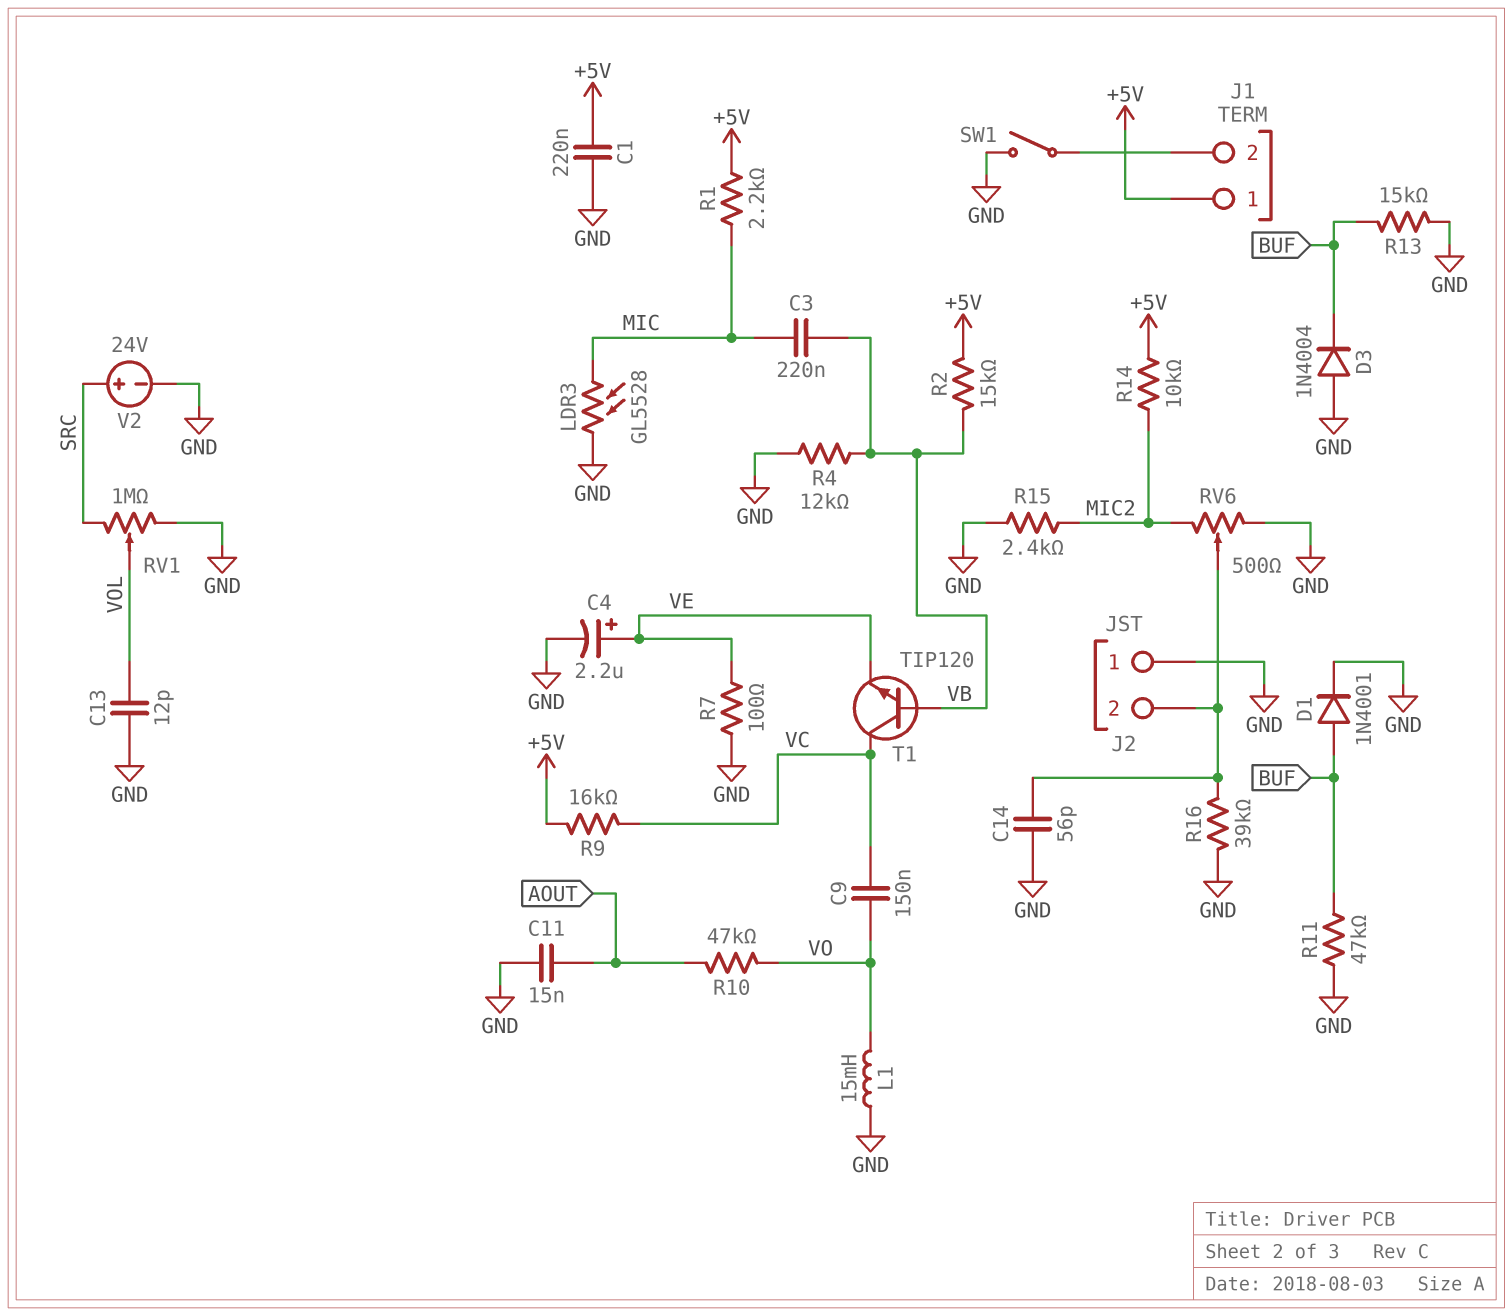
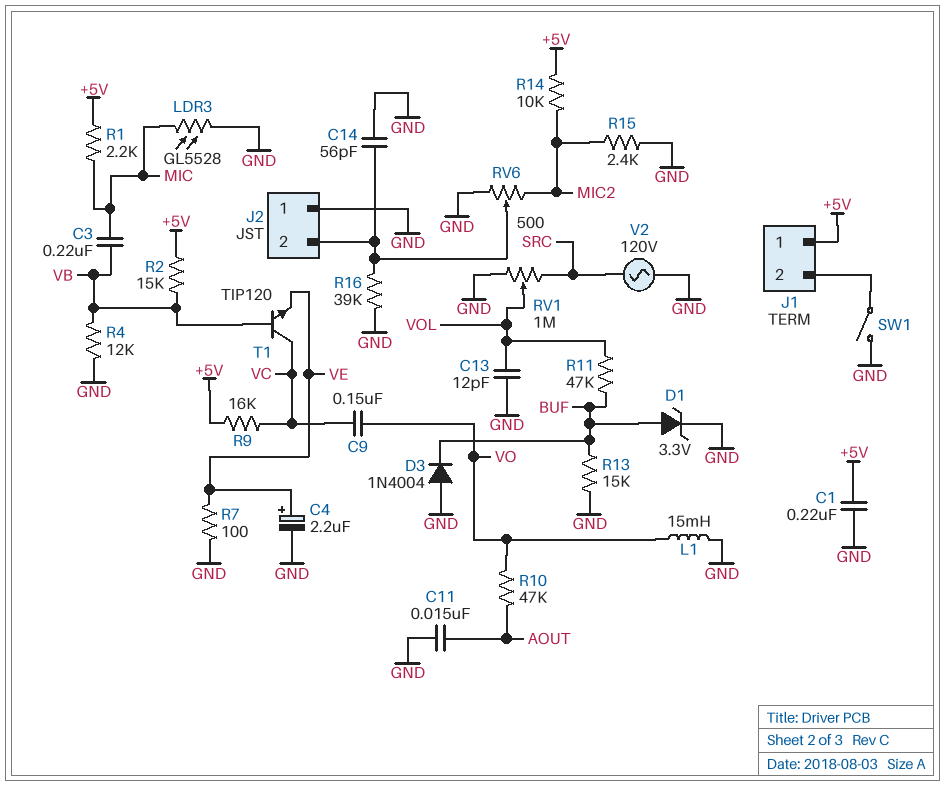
D1: diode 1N4001 (A BUF, K GND) -> zener 3.3V (A BUF, K GND)
R11: 47k (BUF, GND) -> 47k (BUF, VOL)
V2: 24V (plus SRC, minus GND) -> AC 120V (GND, SRC)

